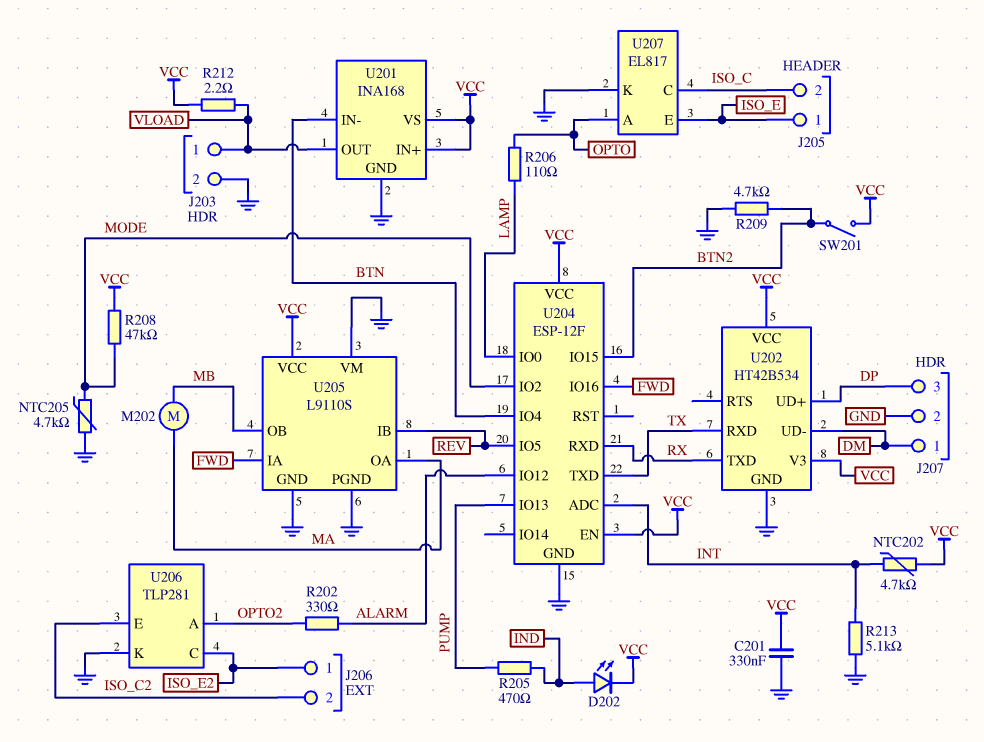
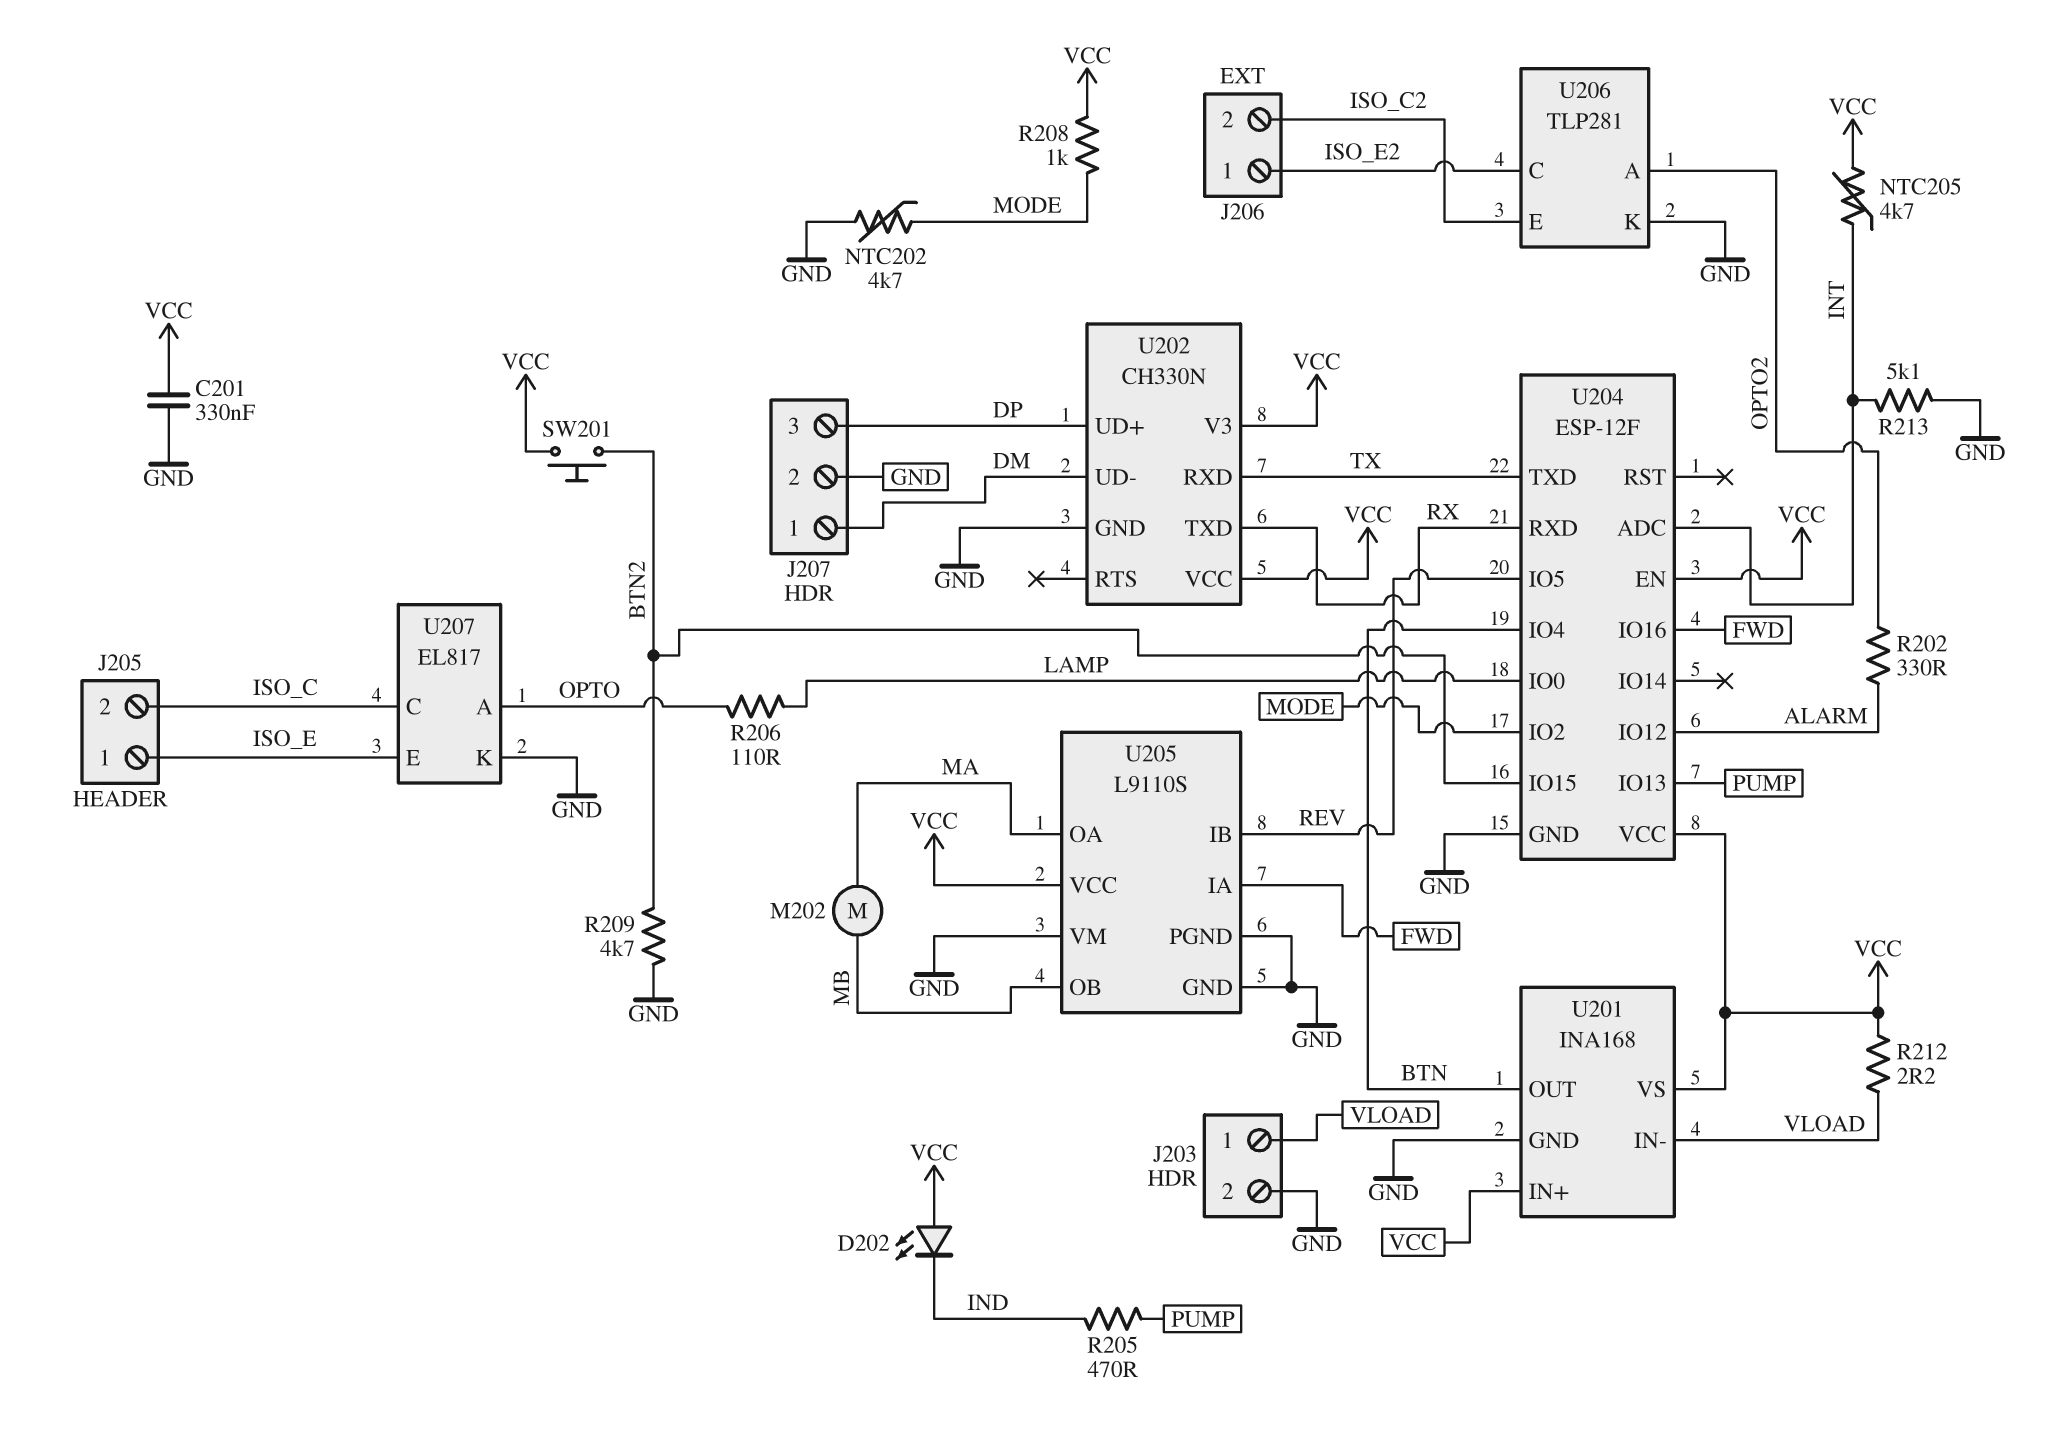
D202: LED (A IND, K VCC) -> LED (A VCC, K IND)
NTC202: 4.7k (INT, VCC) -> 4.7k (GND, MODE)
NTC205: 4.7k (GND, MODE) -> 4.7k (INT, VCC)
R208: 47k (MODE, VCC) -> 1k (MODE, VCC)
SW201: switch (BTN2, VCC) -> button (BTN2, VCC)
U201 pin IN-: BTN -> VLOAD
U201 pin OUT: VLOAD -> BTN
U202: HT42B534 -> CH330N

